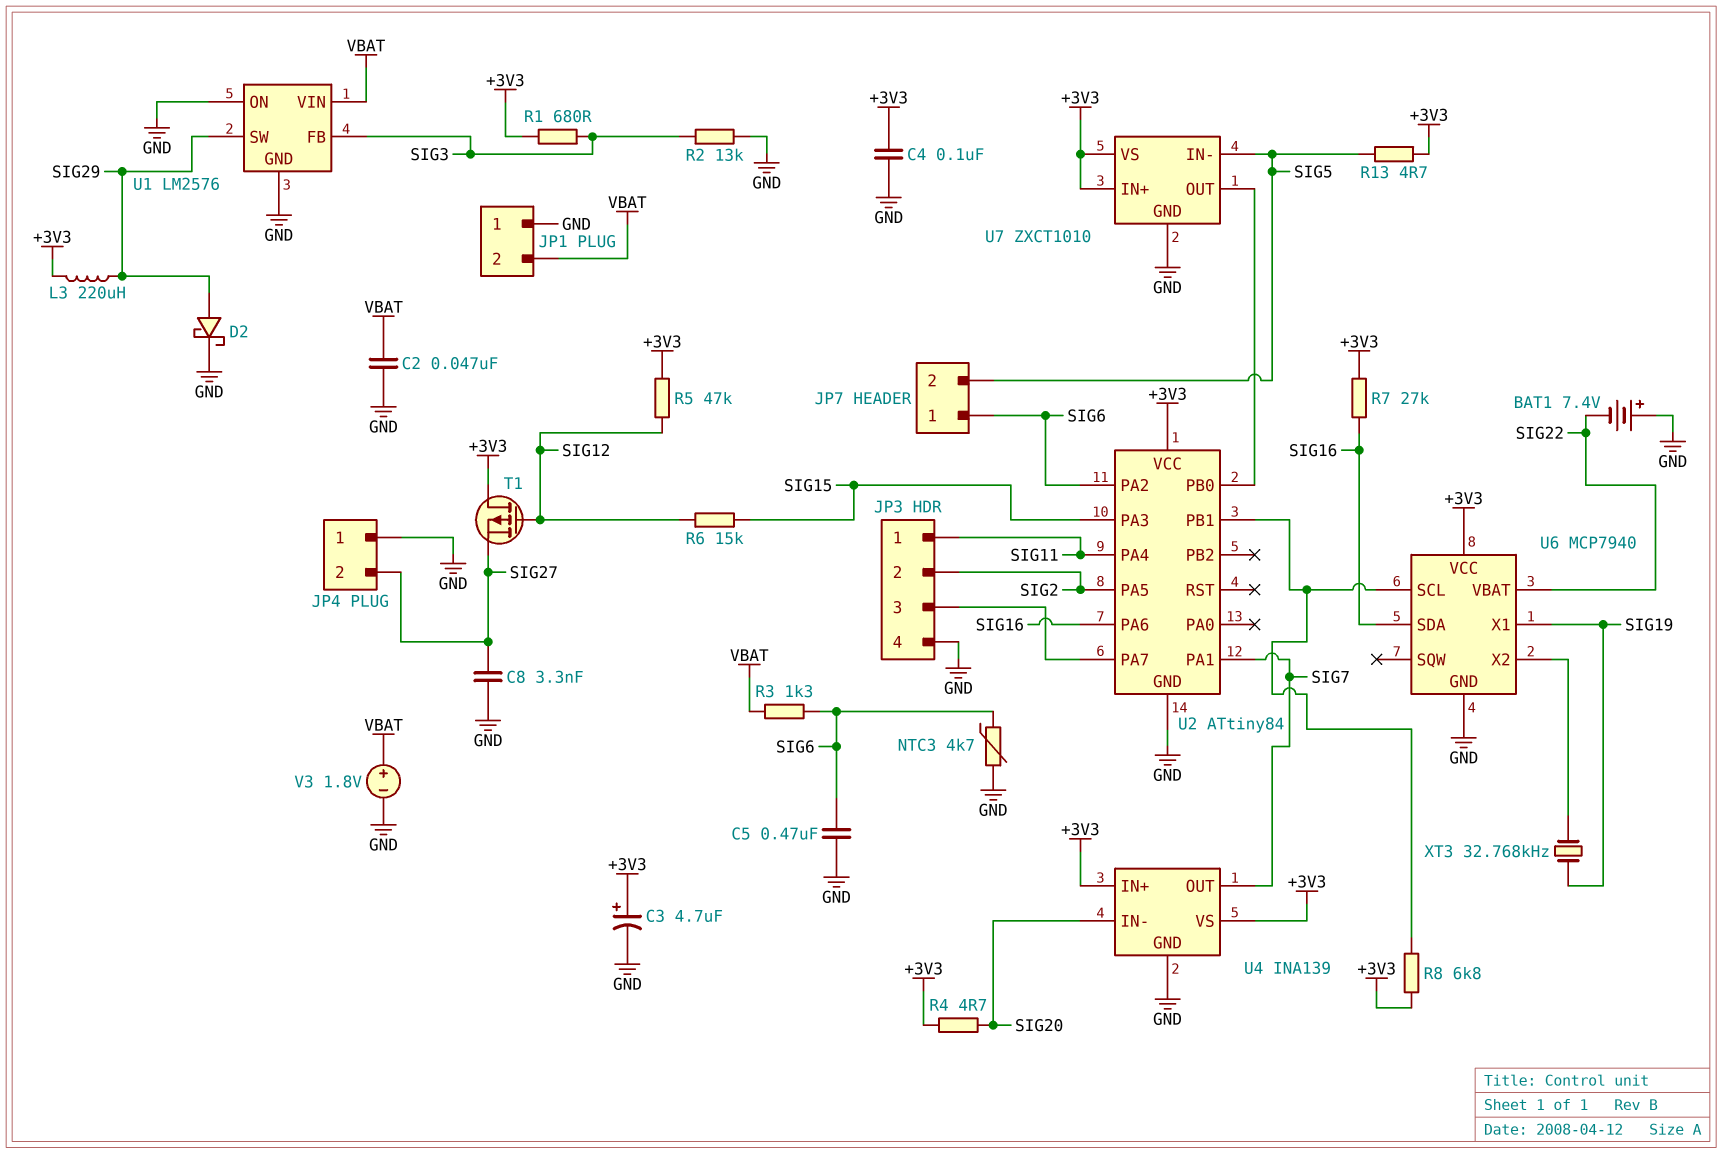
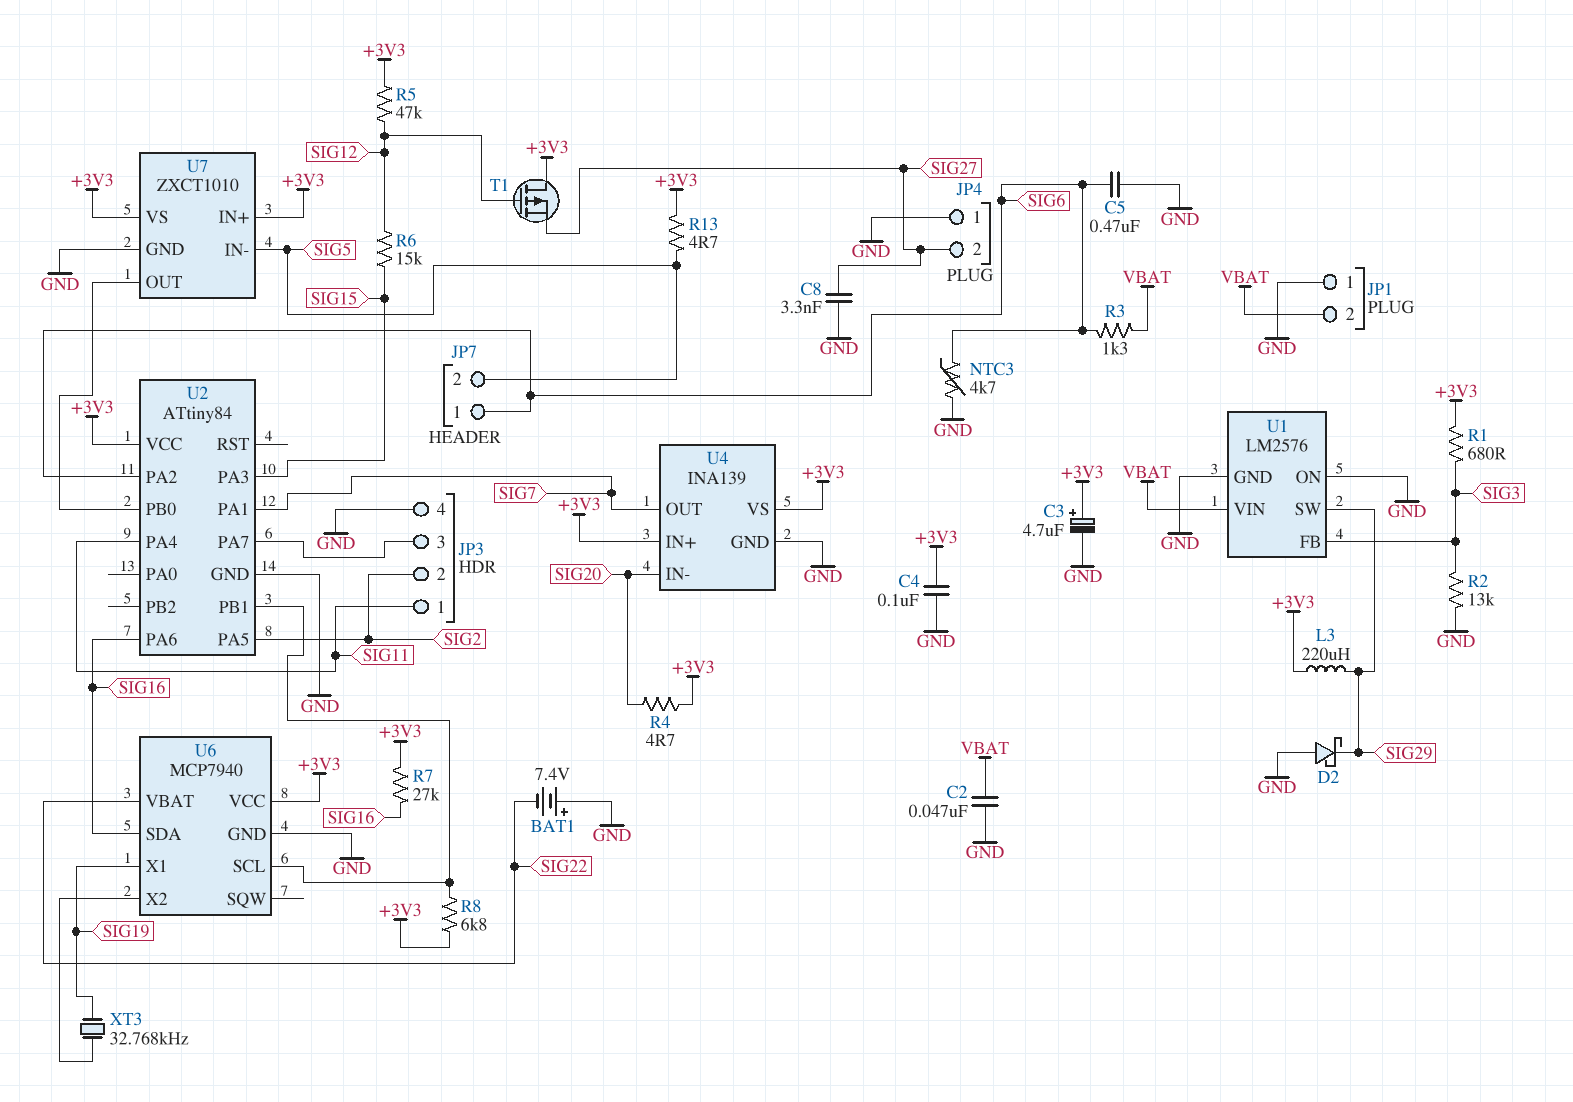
D2: schottky (A SIG29, K GND) -> schottky (A GND, K SIG29)
V3: 1.8V (plus VBAT, minus GND) -> none

